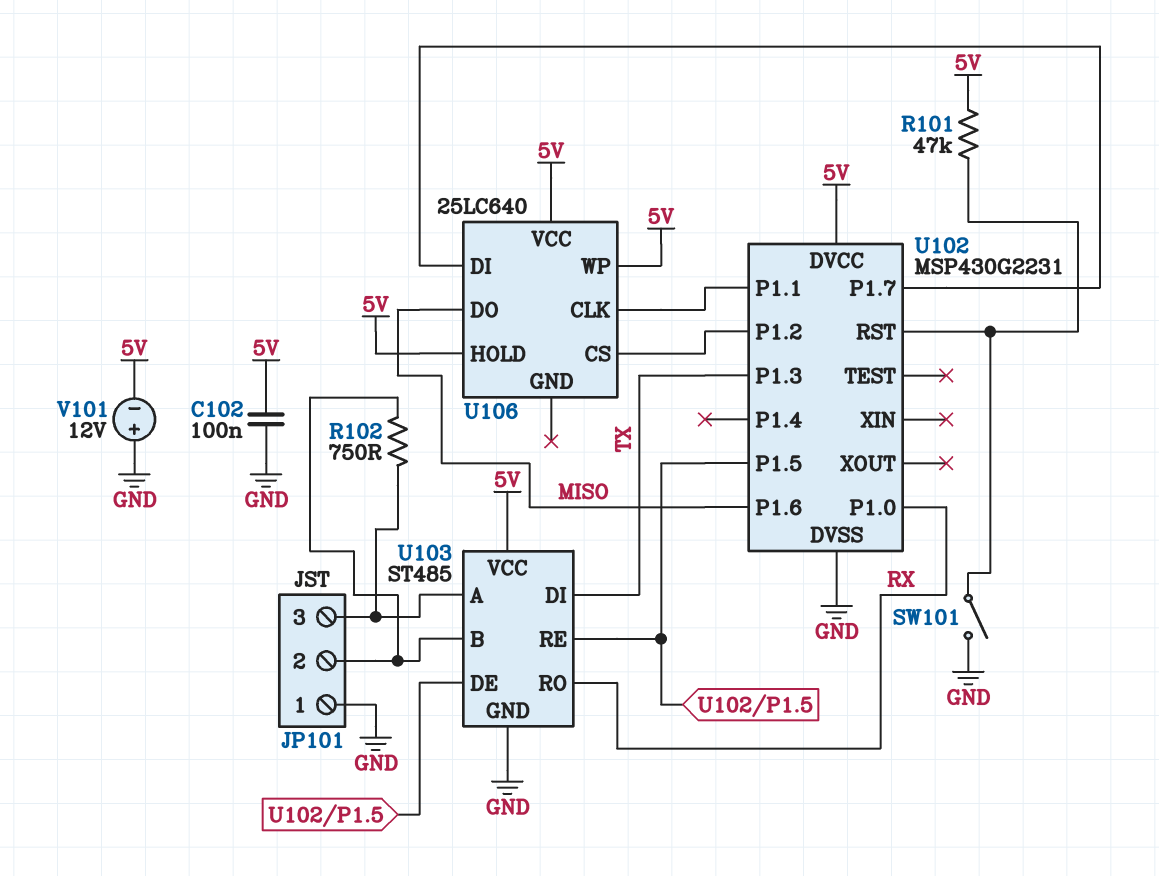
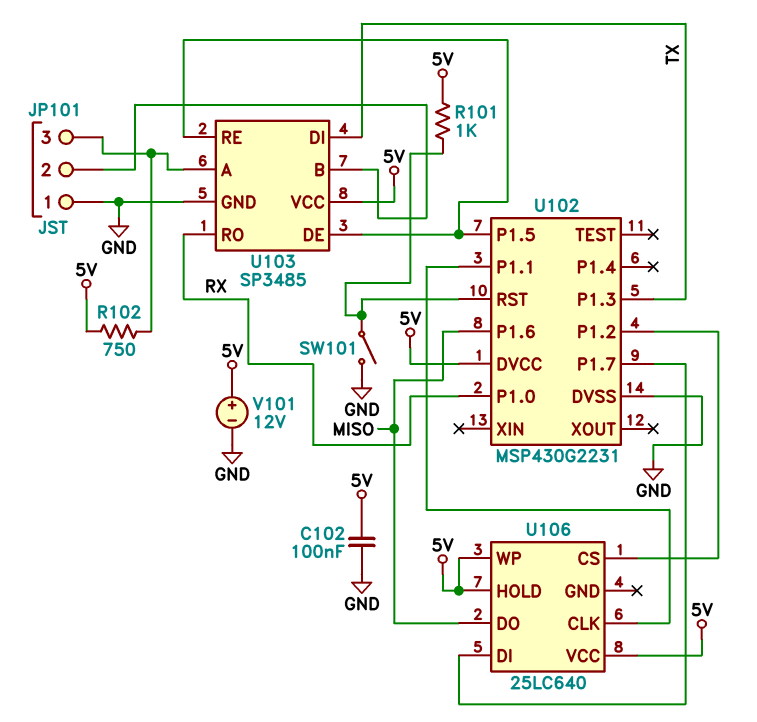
R101: 47k (5V, U102/RST) -> 1k (5V, U102/RST)
R102: 750 (JP101/2, JP101/3) -> 750 (5V, JP101/3)
U103: ST485 -> SP3485
V101: 12V (plus GND, minus 5V) -> 12V (plus 5V, minus GND)

